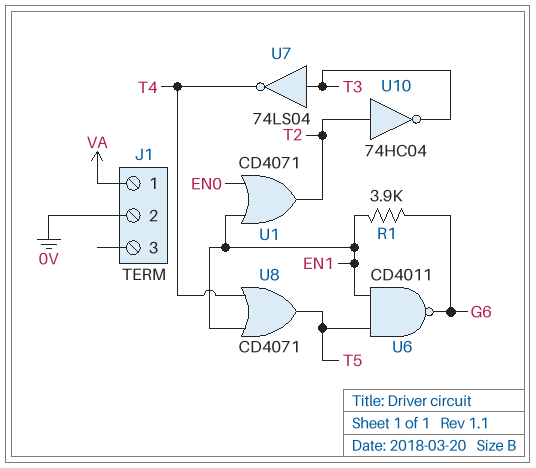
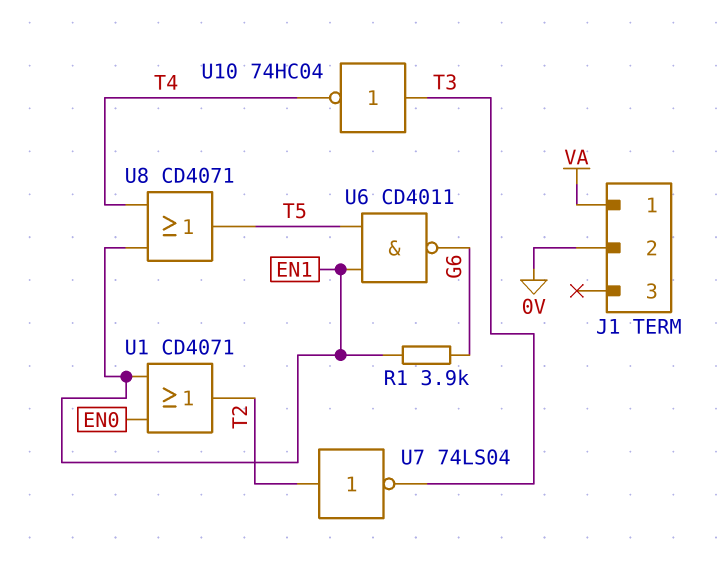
U7: NOT 74LS04 (in T3, out T4) -> NOT 74LS04 (in T2, out T3)
U10: NOT 74HC04 (in T2, out T3) -> NOT 74HC04 (in T3, out T4)

